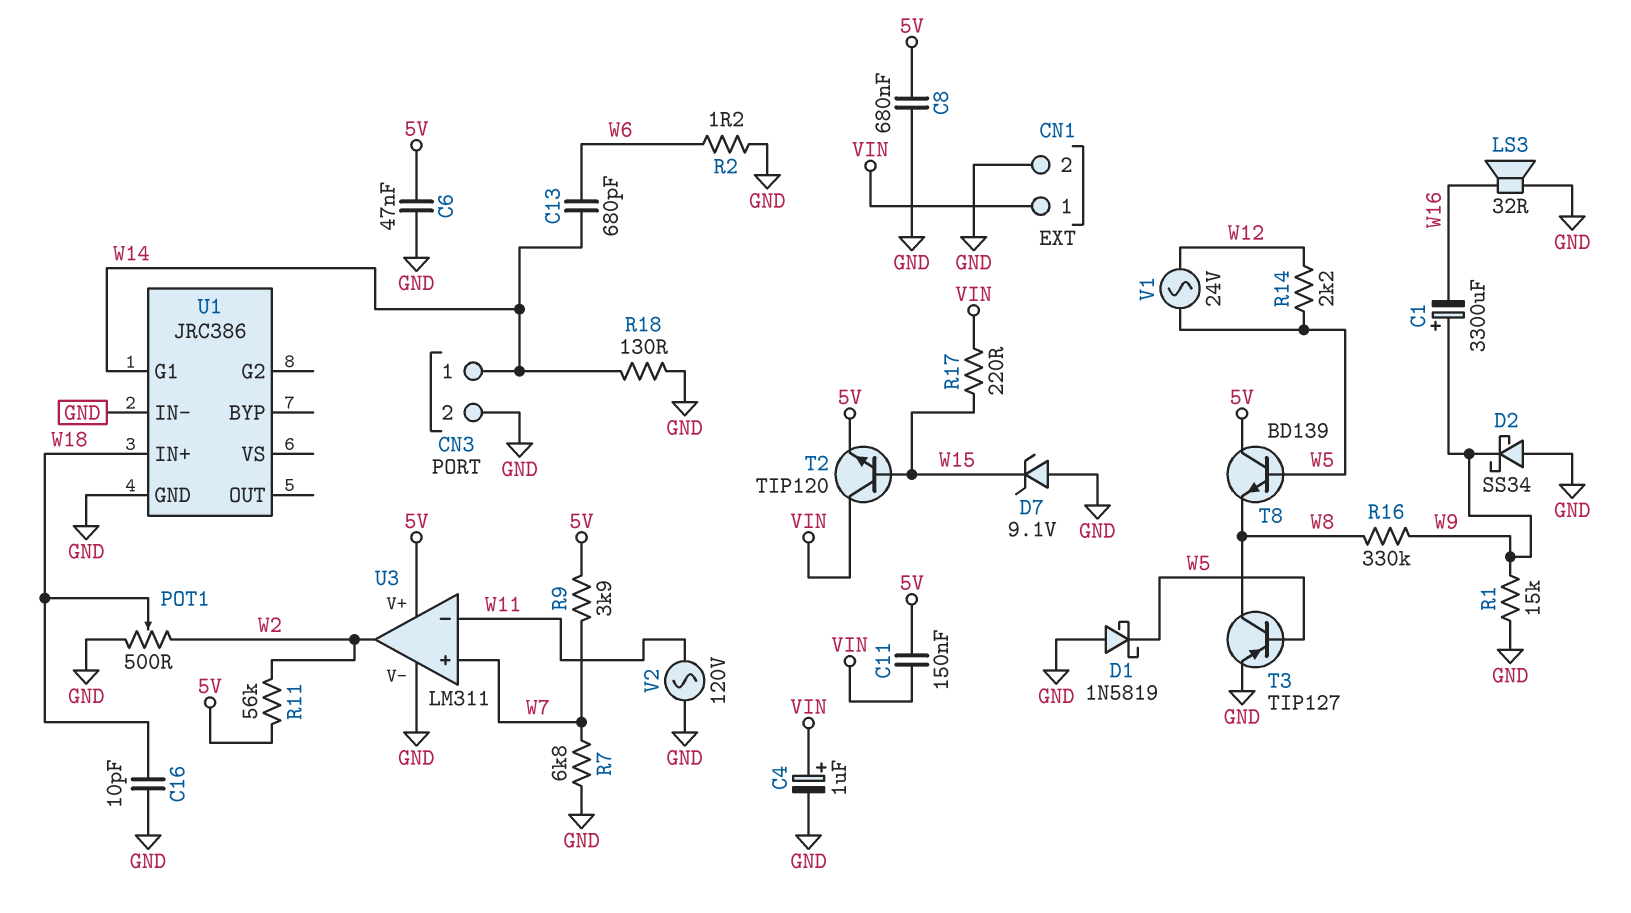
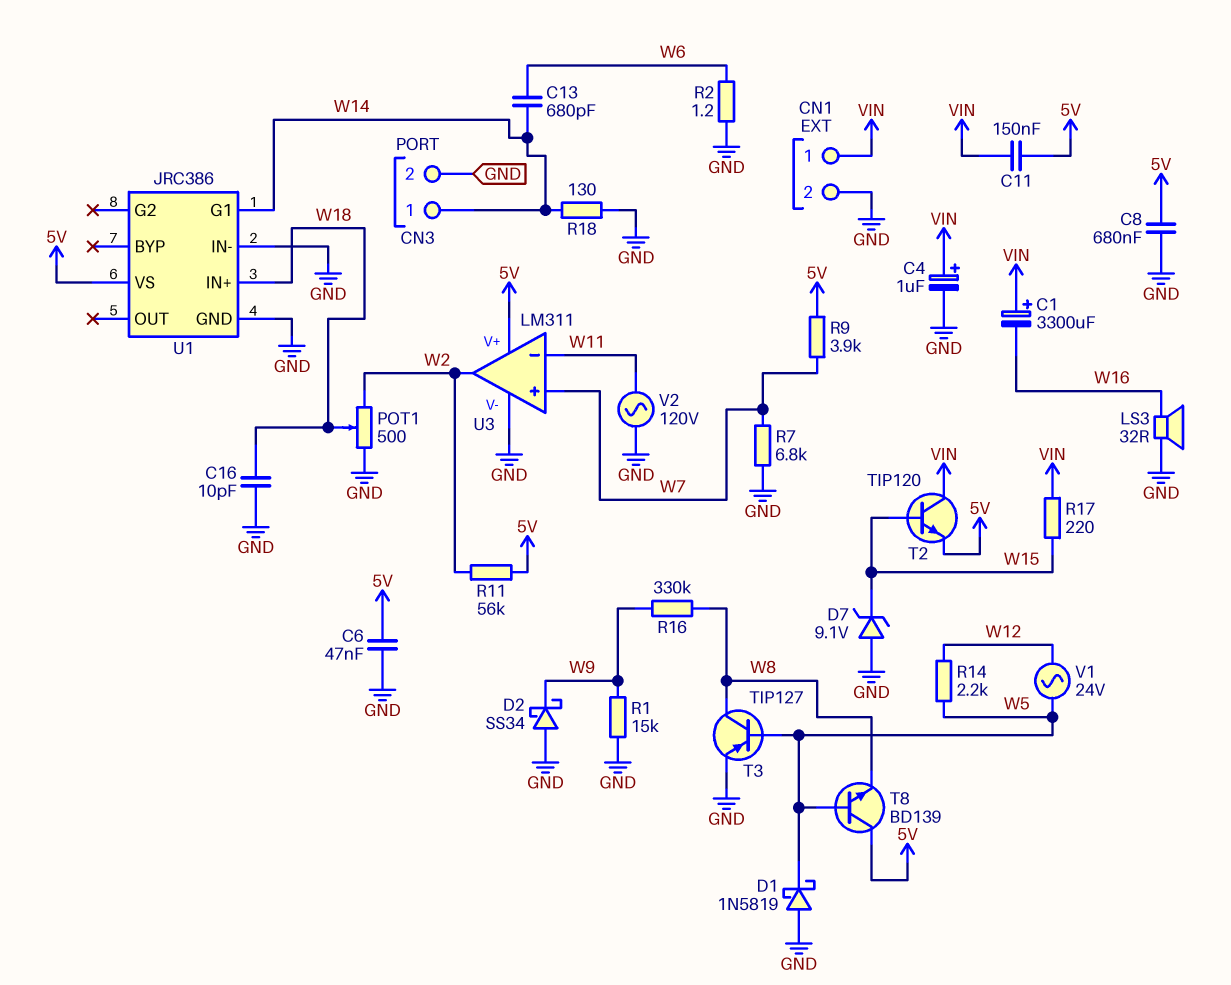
C1: 3300uF (plus W9, minus W16) -> 3300uF (plus VIN, minus W16)
U1 pin VS: none -> 5V

